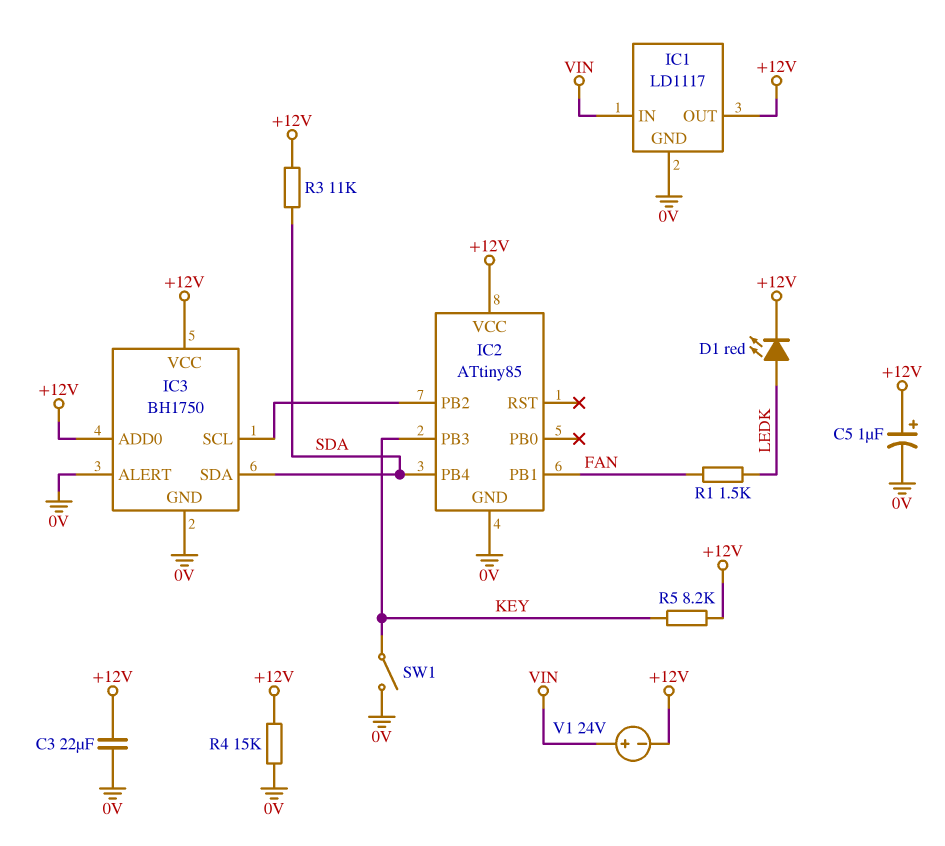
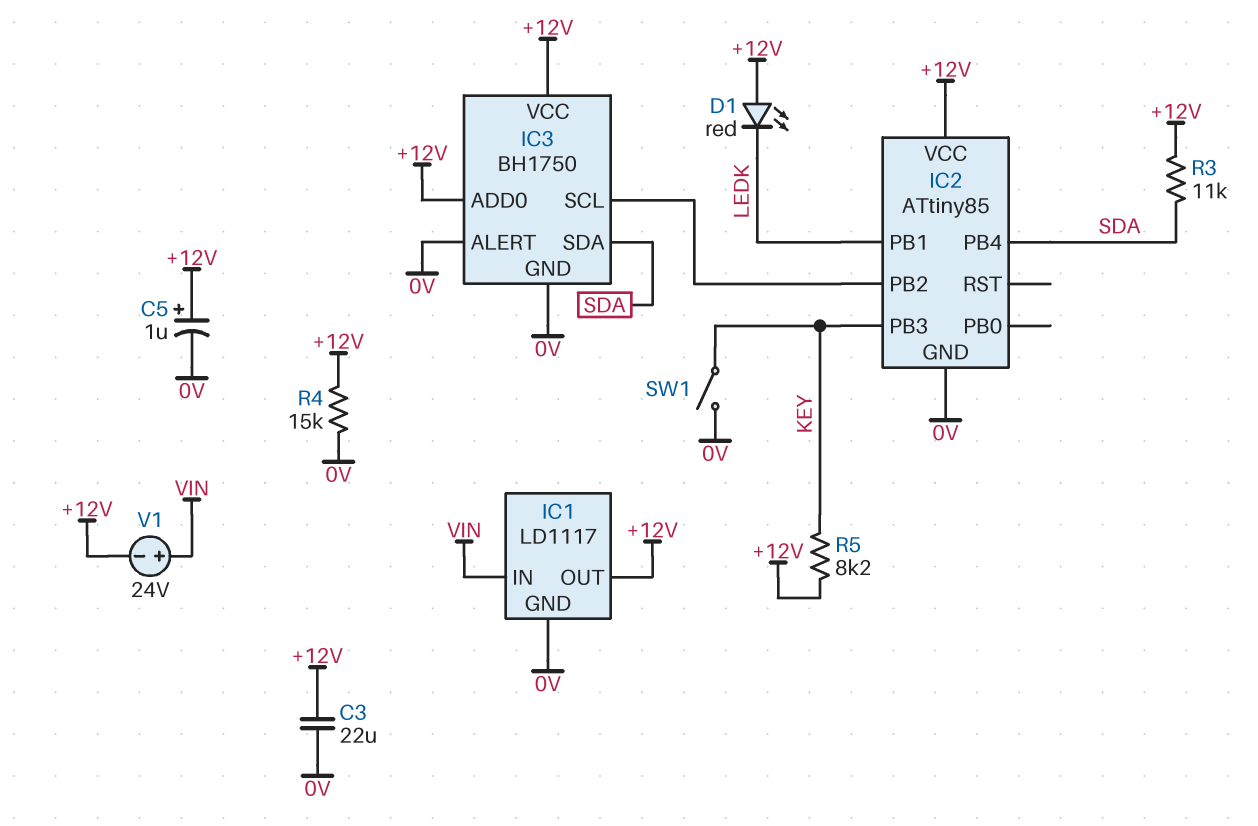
D1: LED red (A LEDK, K +12V) -> LED red (A +12V, K LEDK)
IC2 pin PB1: FAN -> LEDK
R1: 1.5k (FAN, LEDK) -> none

